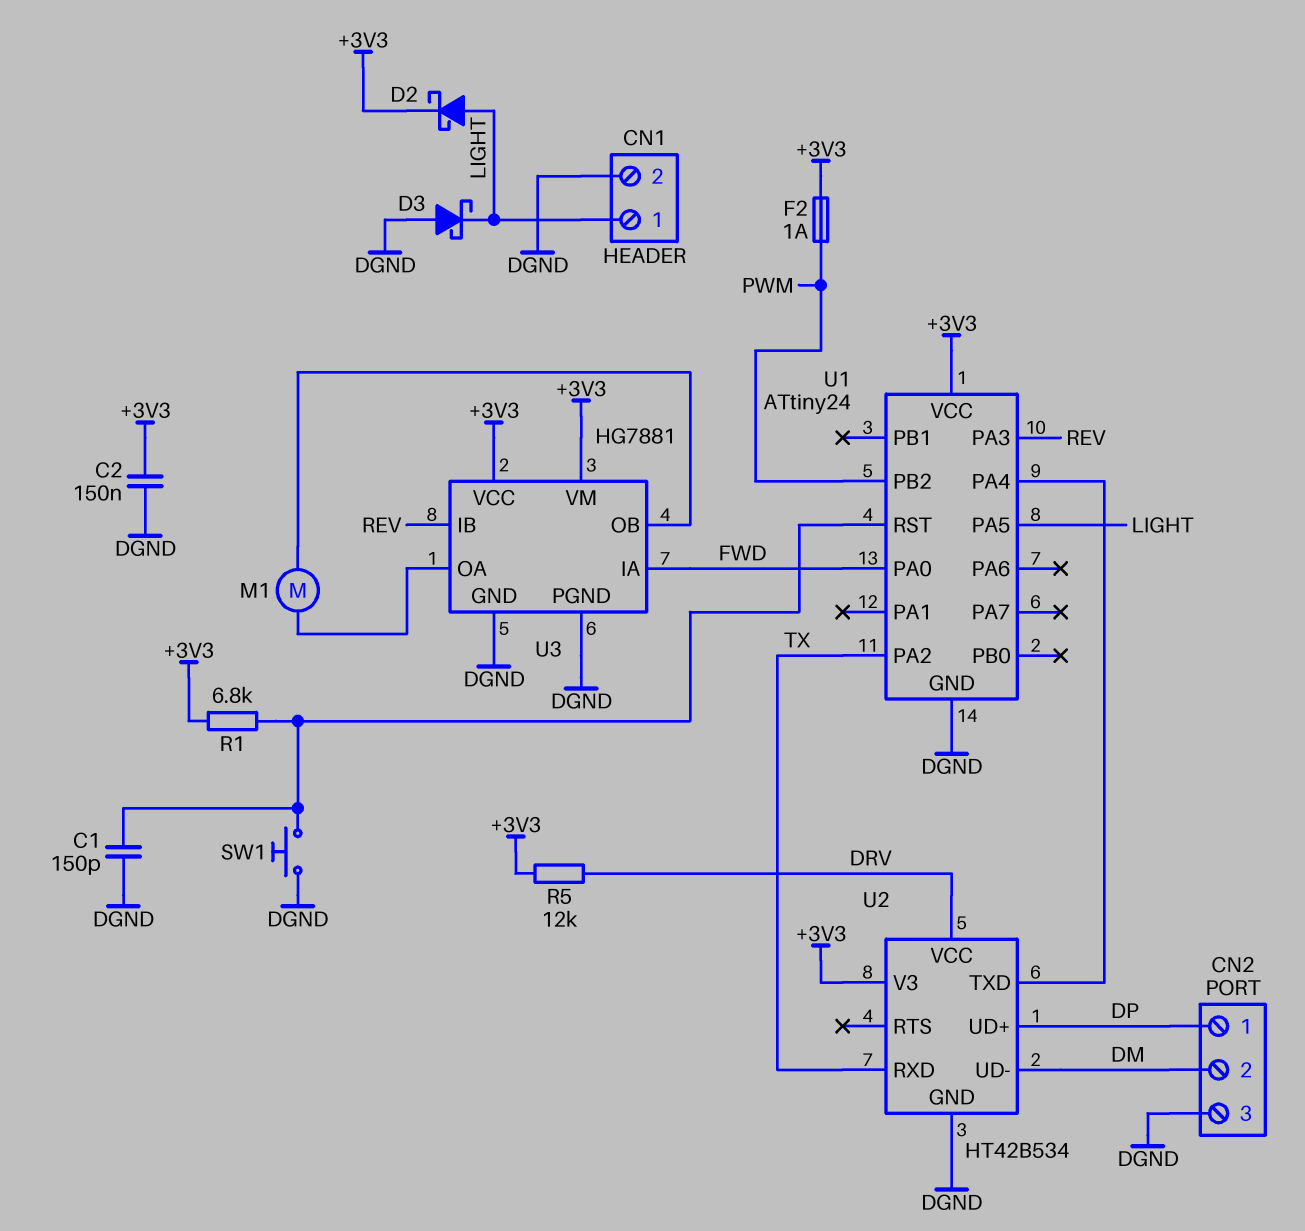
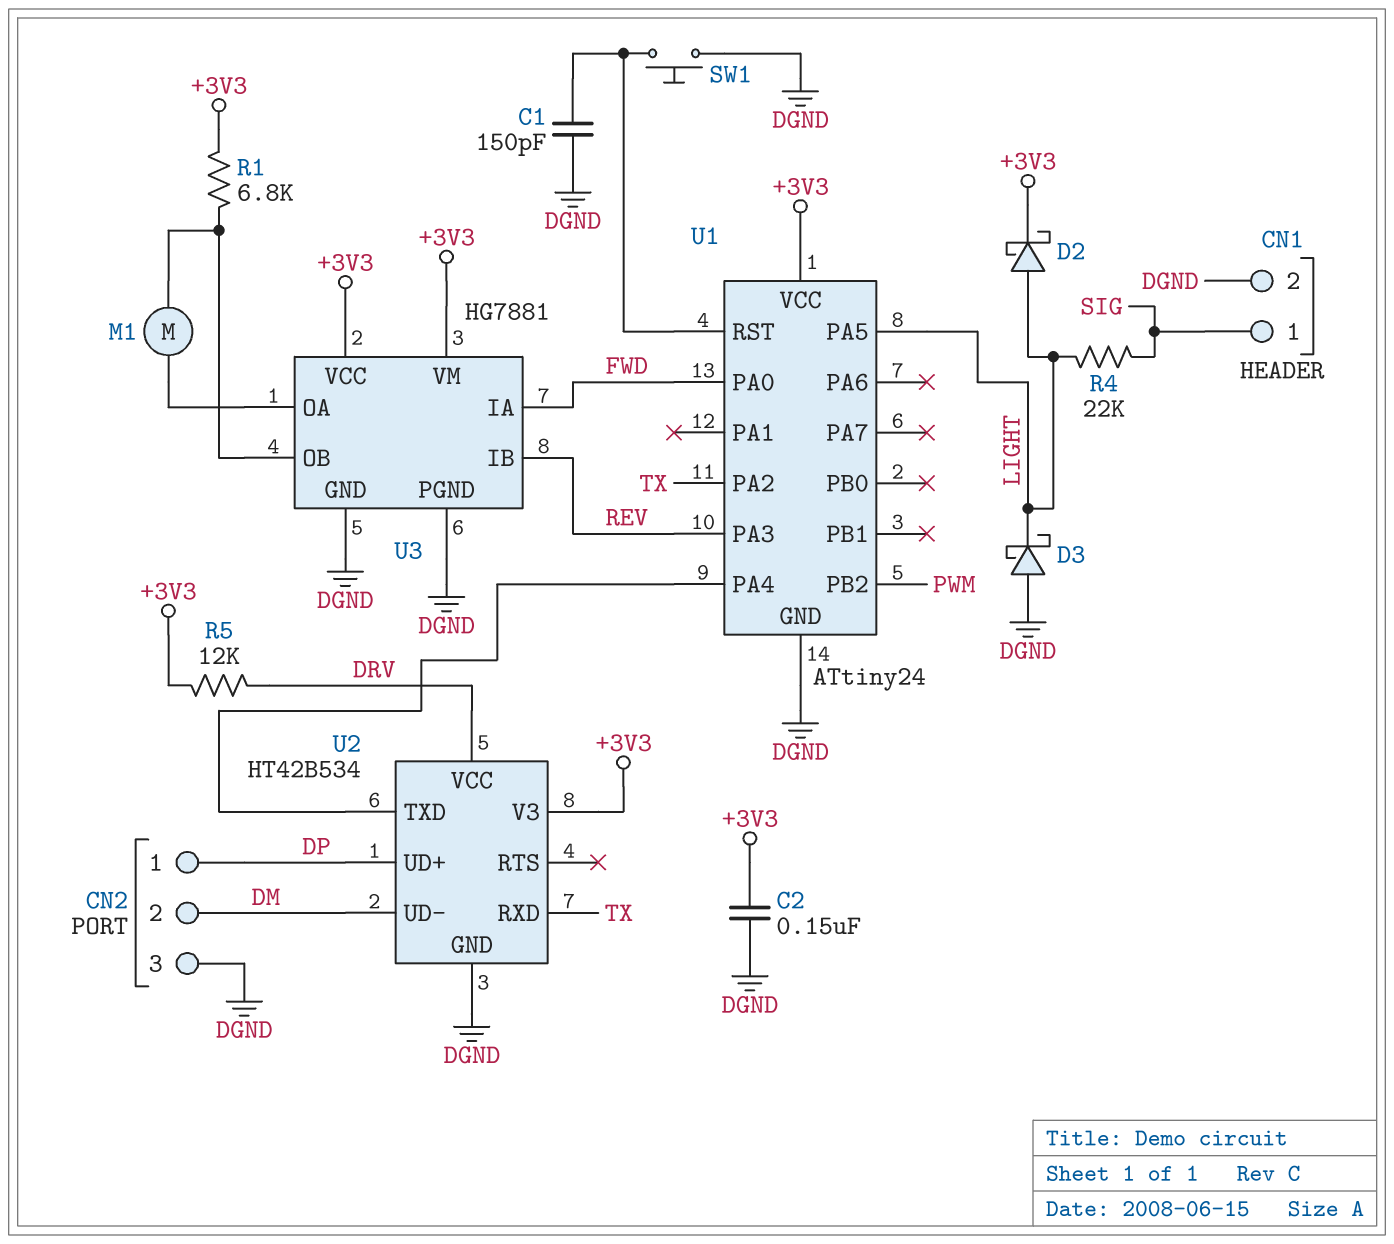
CN1 pin 1: LIGHT -> SIG
F2: 1A (+3V3, PWM) -> none
R1: 6.8k (+3V3, U1/RST) -> 6.8k (+3V3, U3/OB)
R4: none -> 22k (LIGHT, SIG)

